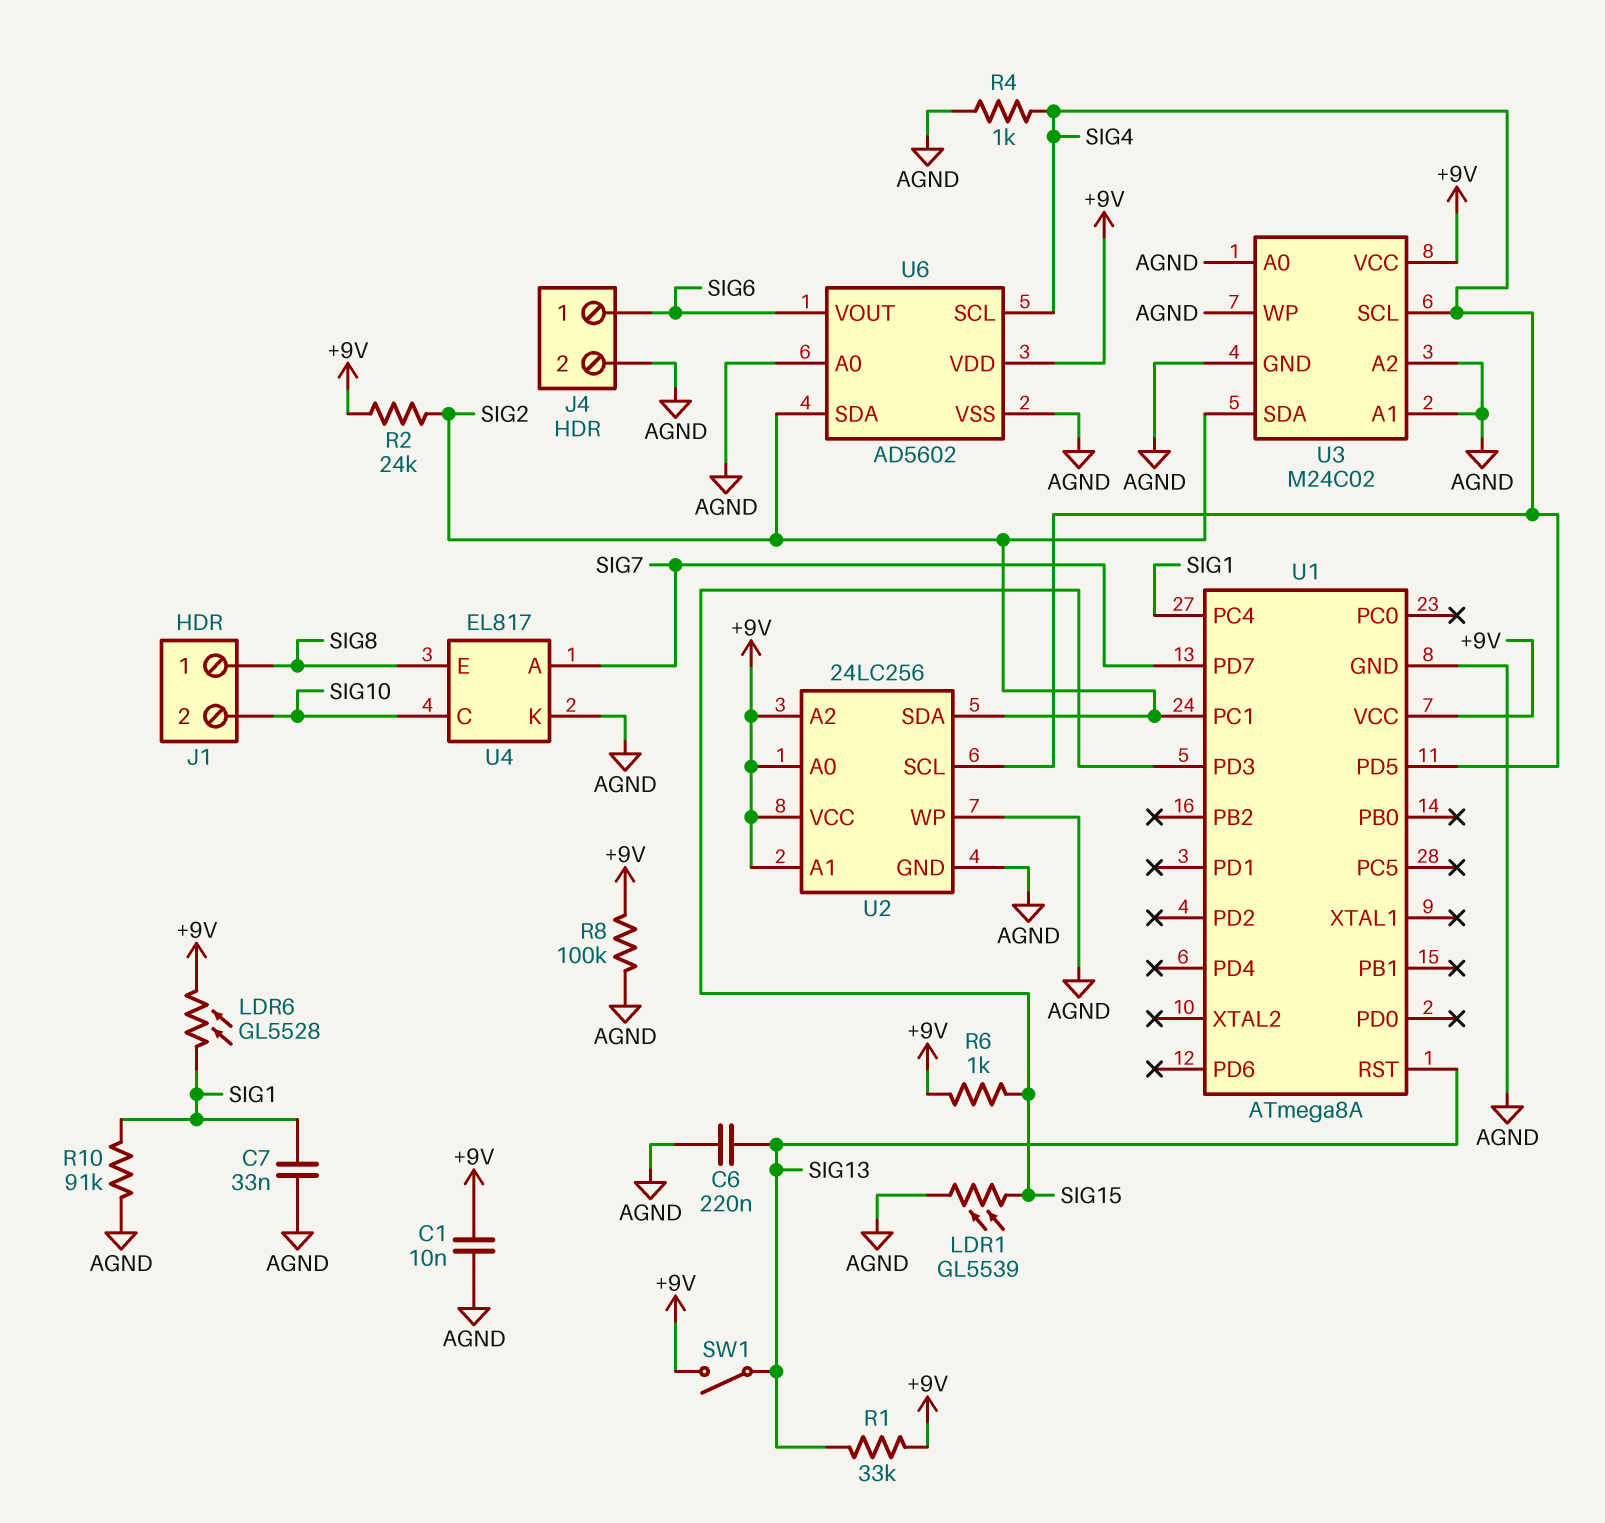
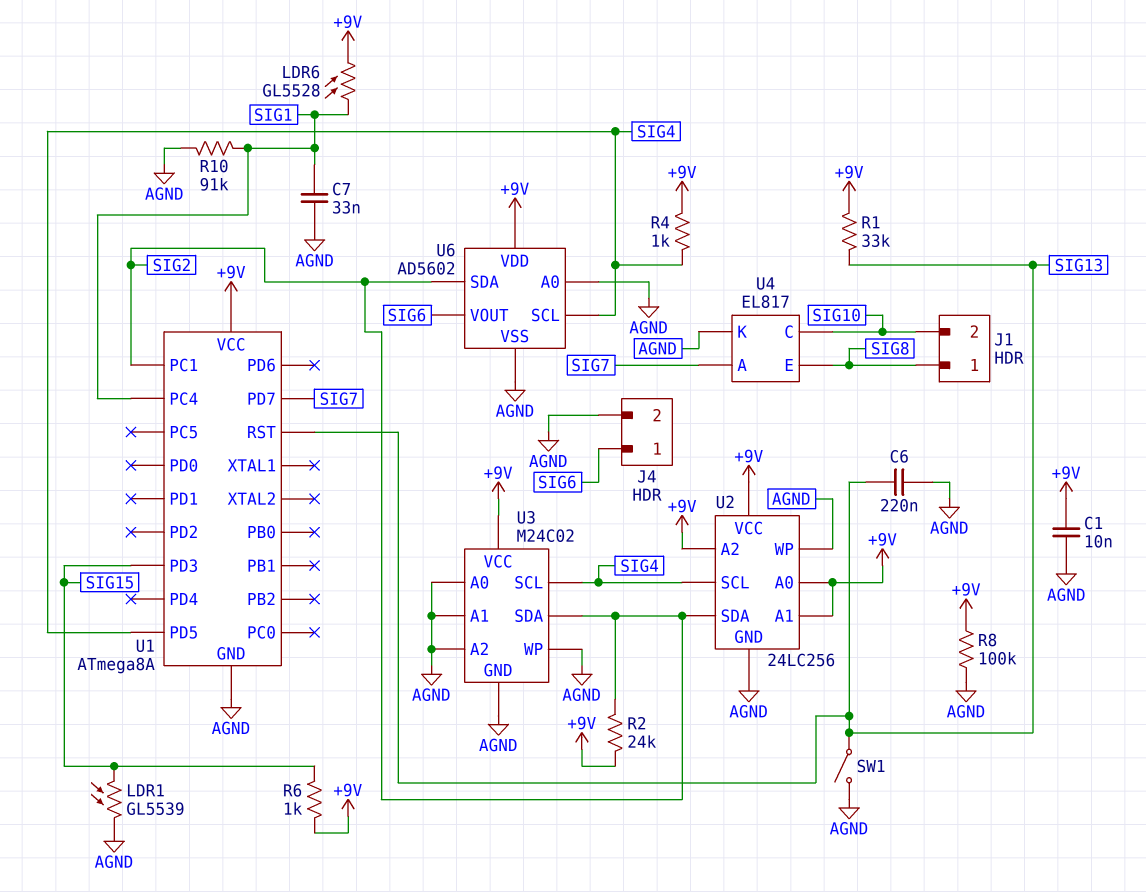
R4: 1k (AGND, SIG4) -> 1k (+9V, SIG4)
SW1: switch (+9V, SIG13) -> switch (AGND, SIG13)

